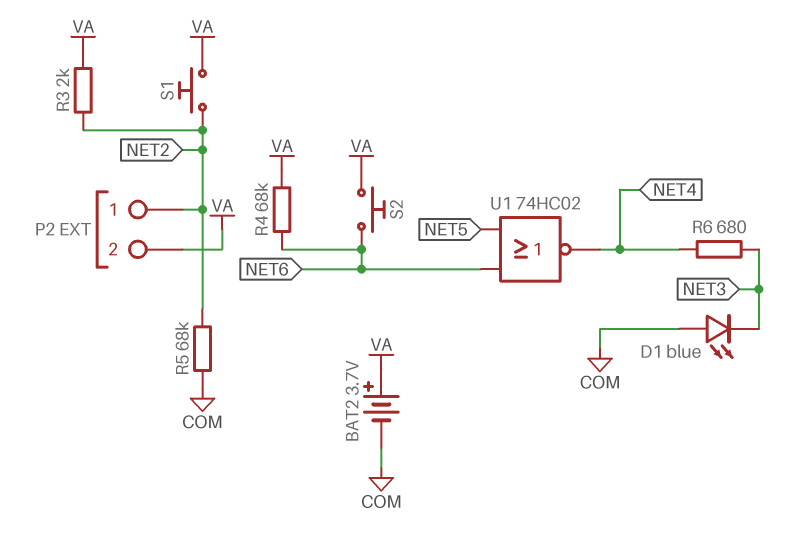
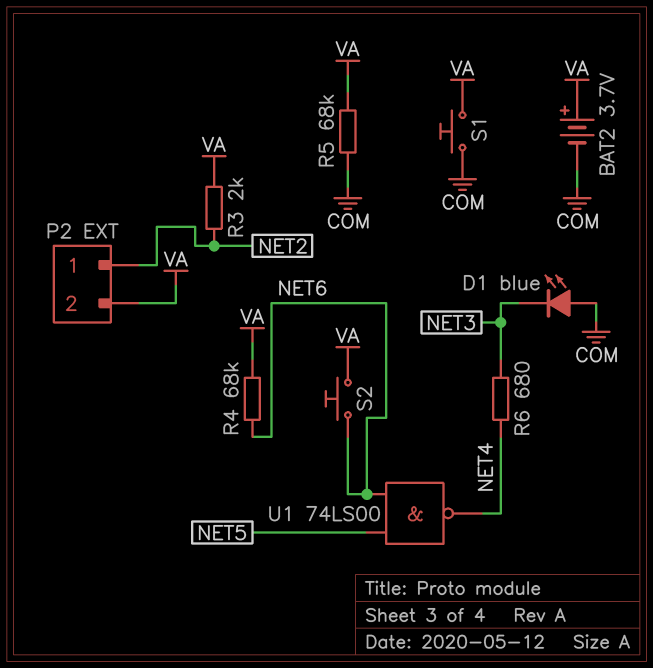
R5: 68k (COM, NET2) -> 68k (COM, VA)
S1: button (NET2, VA) -> button (COM, VA)
U1: NOR 74HC02 (in NET5, in NET6, out NET4) -> NAND 74LS00 (in NET5, in NET6, out NET4)

